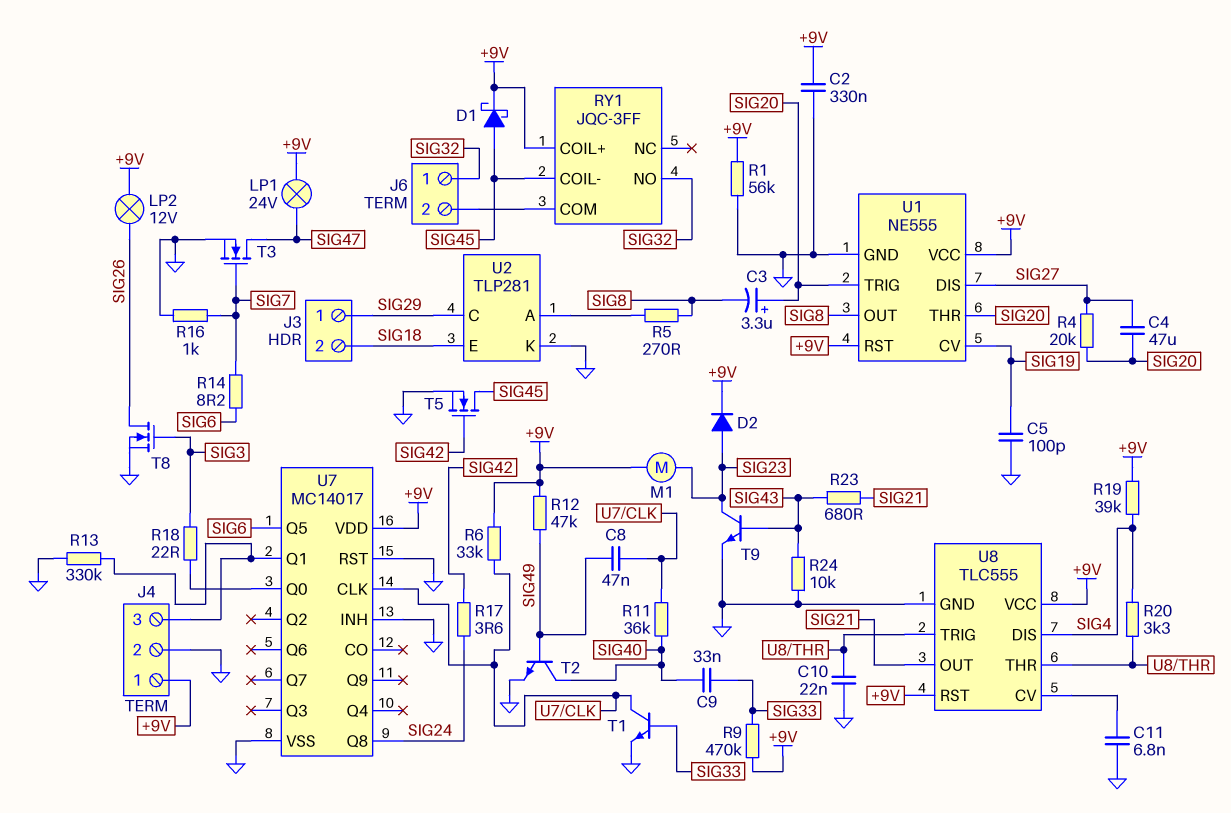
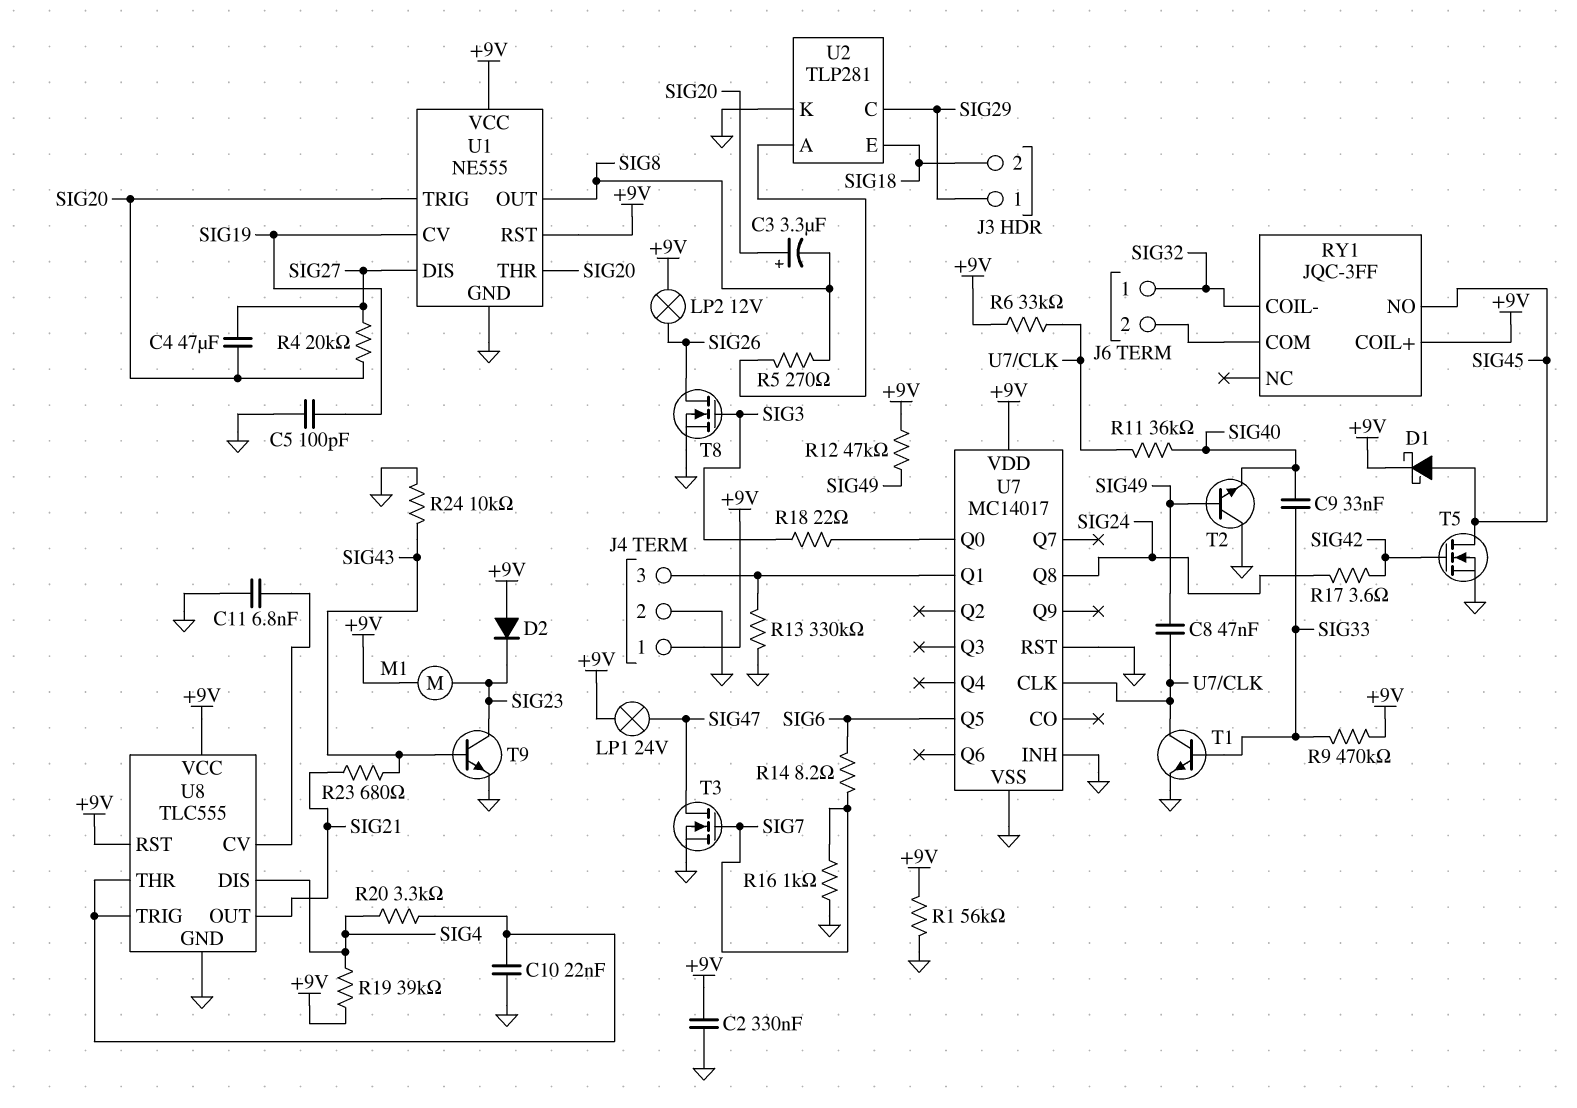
D2: diode (A SIG23, K +9V) -> diode (A +9V, K SIG23)
RY1 pin COIL-: SIG45 -> SIG32
RY1 pin NO: SIG32 -> SIG45
T2: NPN (B SIG49, C SIG40, E GND) -> NPN (B SIG49, C GND, E SIG40)

